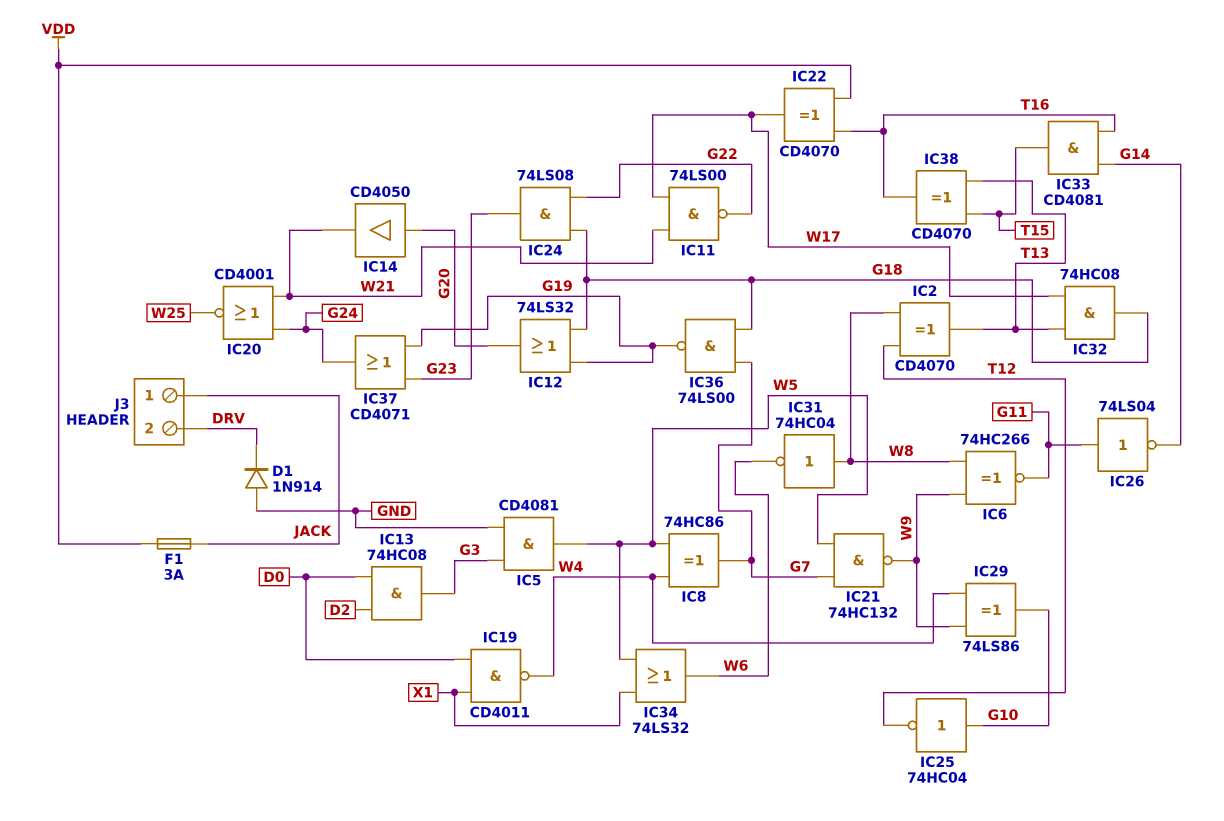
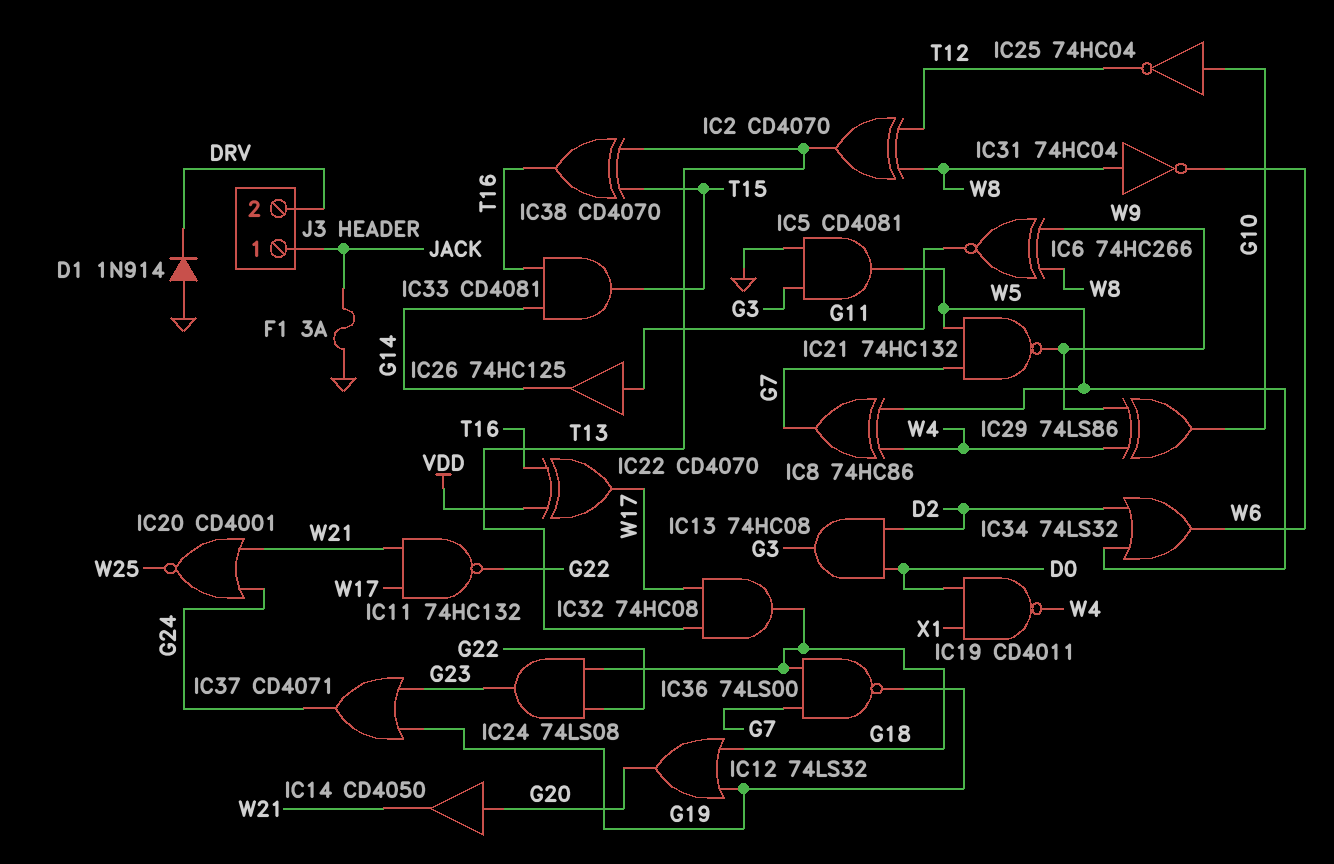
F1: 3A (JACK, VDD) -> 3A (GND, JACK)
IC11: NAND 74LS00 (in W17, in W21, out G22) -> NAND 74HC132 (in W17, in W21, out G22)
IC26: NOT 74LS04 (in G11, out G14) -> buffer 74HC125 (in G11, out G14)
IC34: OR 74LS32 (in W5, in X1, out W6) -> OR 74LS32 (in D2, in W5, out W6)

